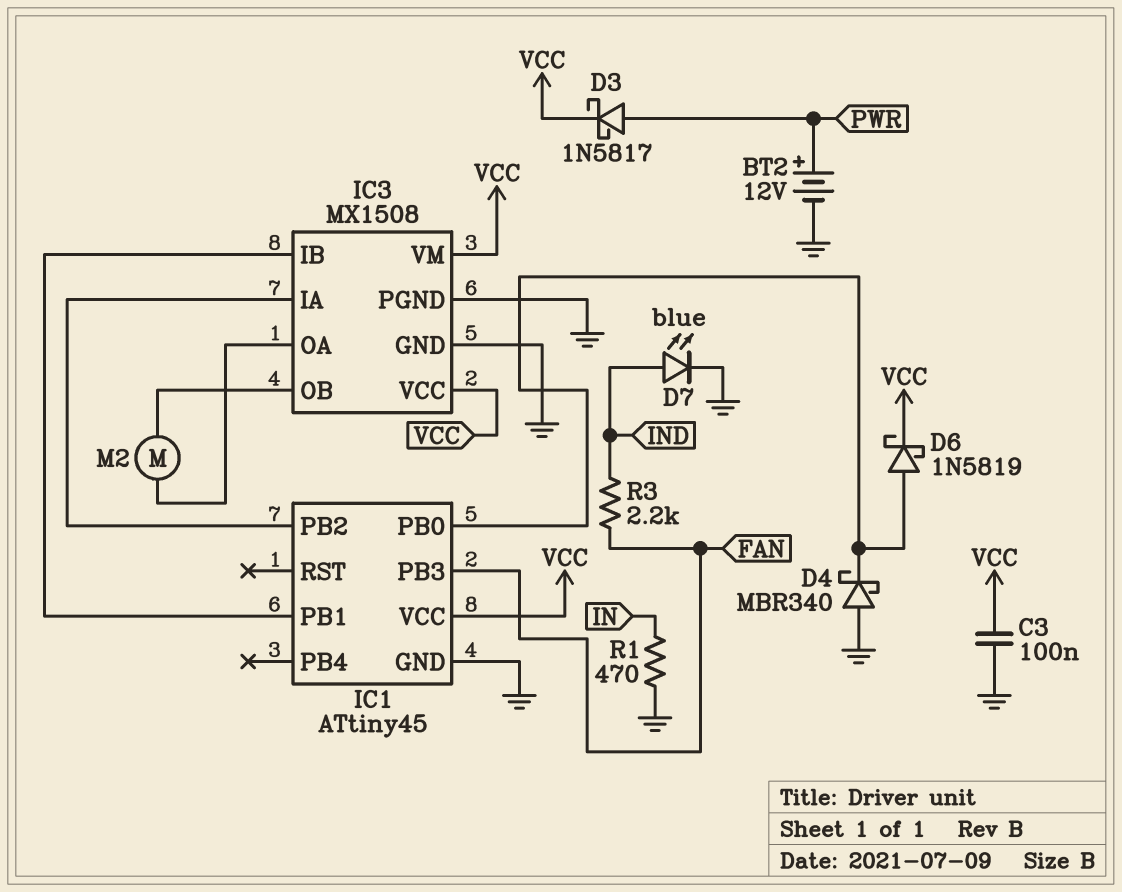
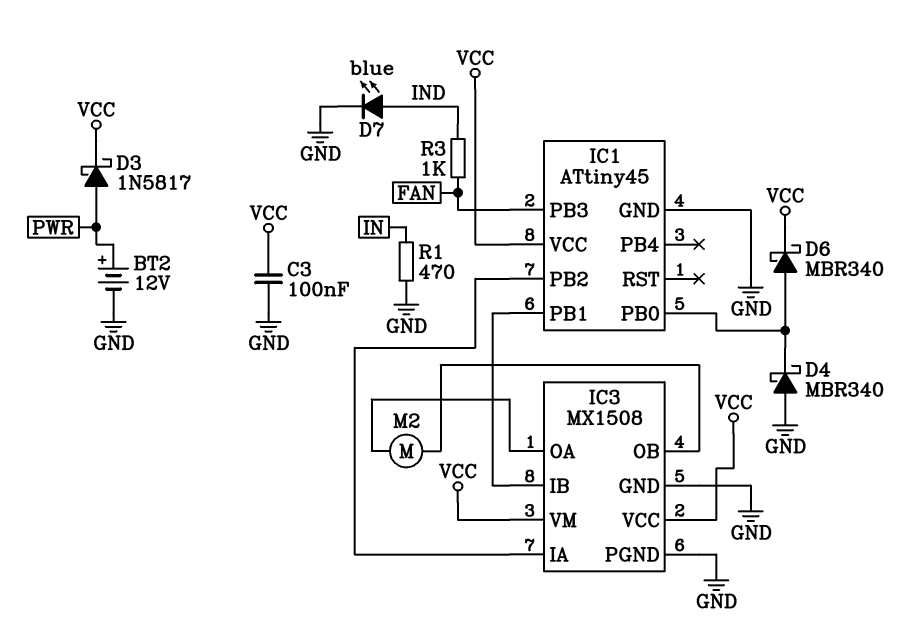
D6: schottky 1N5819 (A IC1/PB0, K VCC) -> schottky MBR340 (A IC1/PB0, K VCC)
R3: 2.2k (FAN, IND) -> 1k (FAN, IND)

